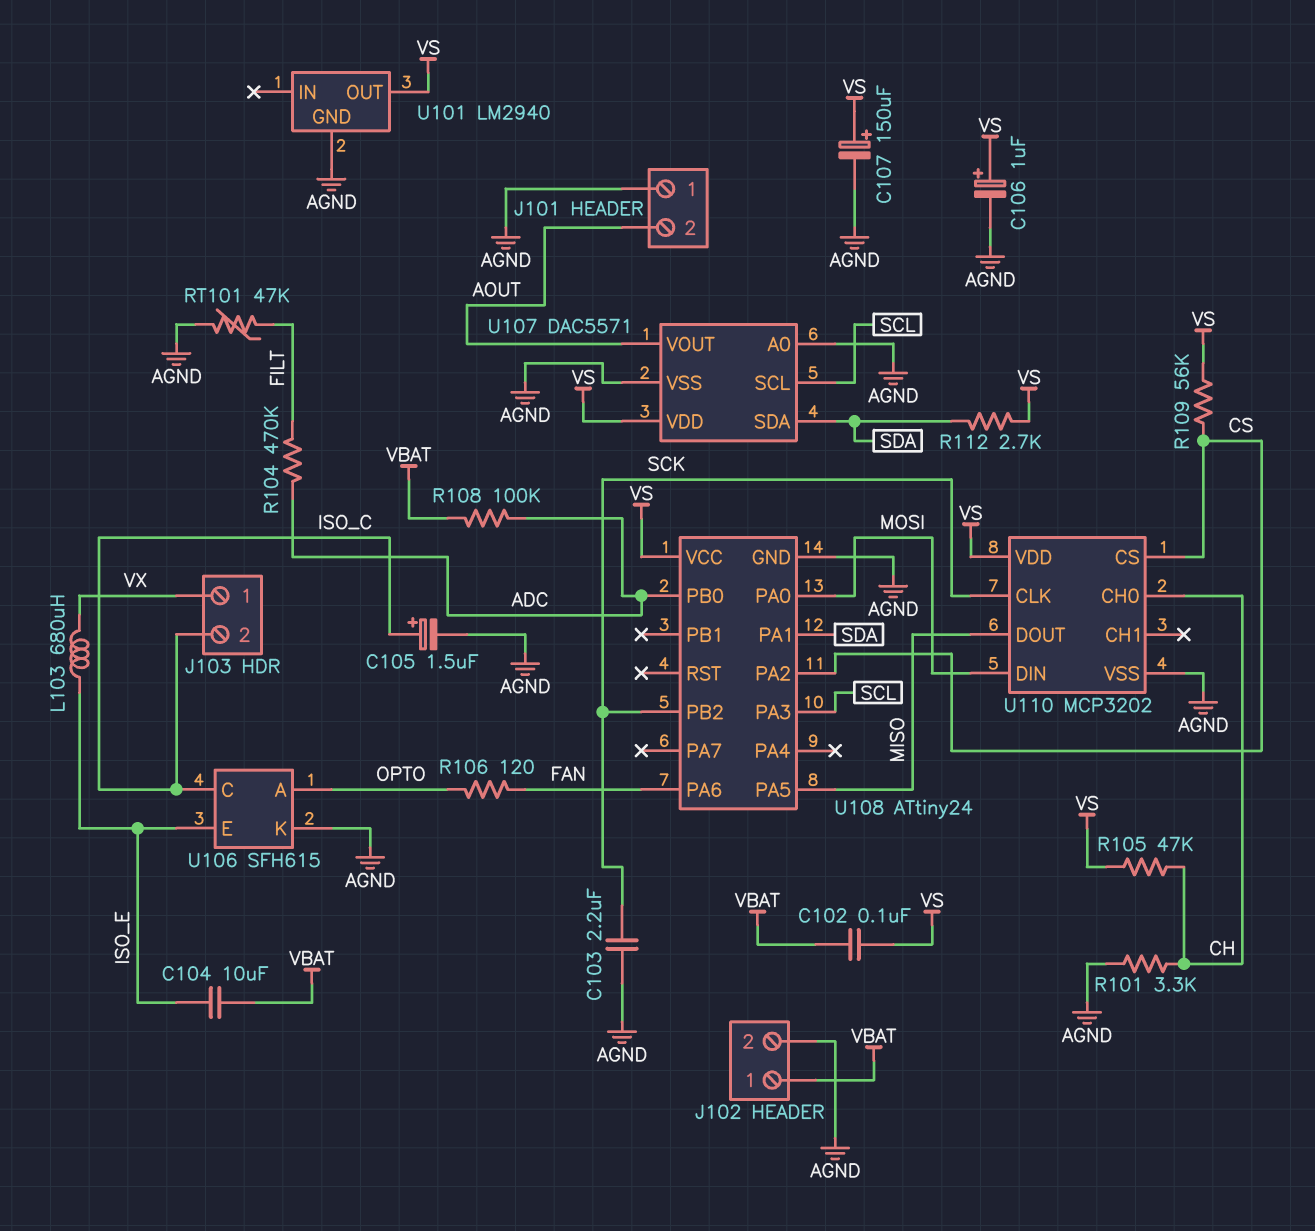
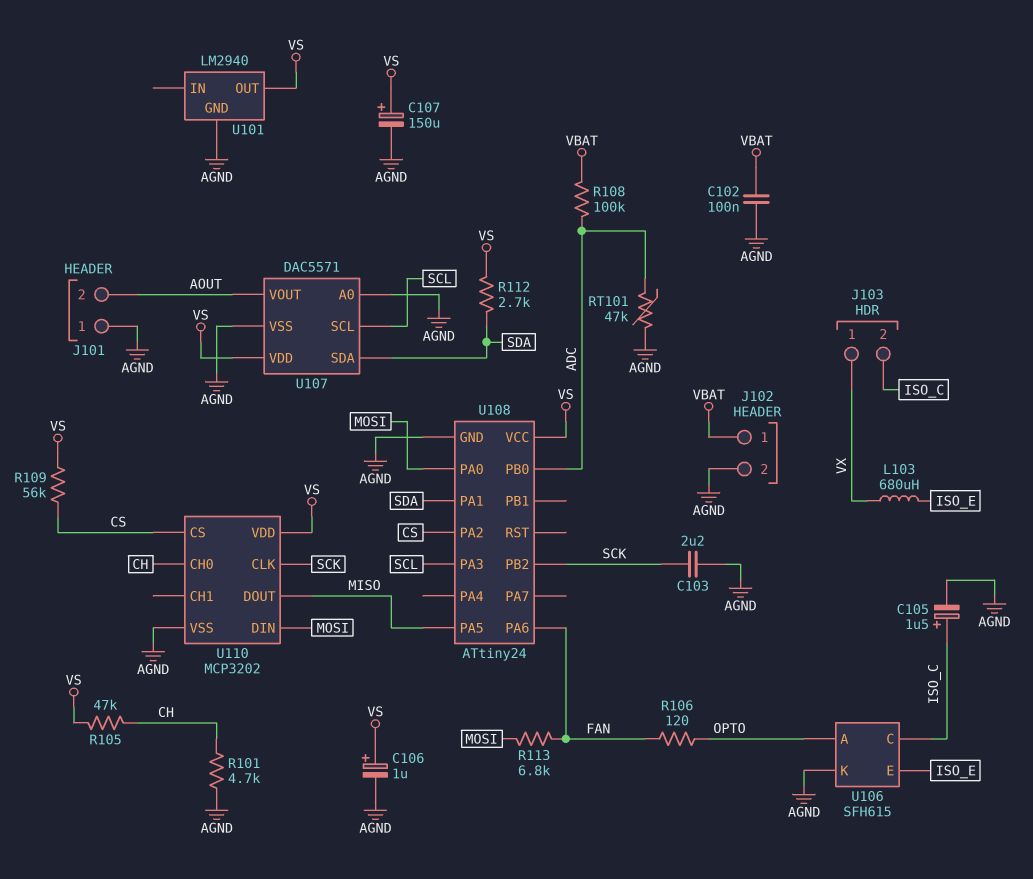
C102: 100nF (VBAT, VS) -> 100nF (AGND, VBAT)
C104: 10uF (ISO_E, VBAT) -> none
R101: 3.3k (AGND, CH) -> 4.7k (AGND, CH)
R104: 470k (ADC, FILT) -> none
R113: none -> 6.8k (FAN, MOSI)
RT101: 47k (AGND, FILT) -> 47k (ADC, AGND)

